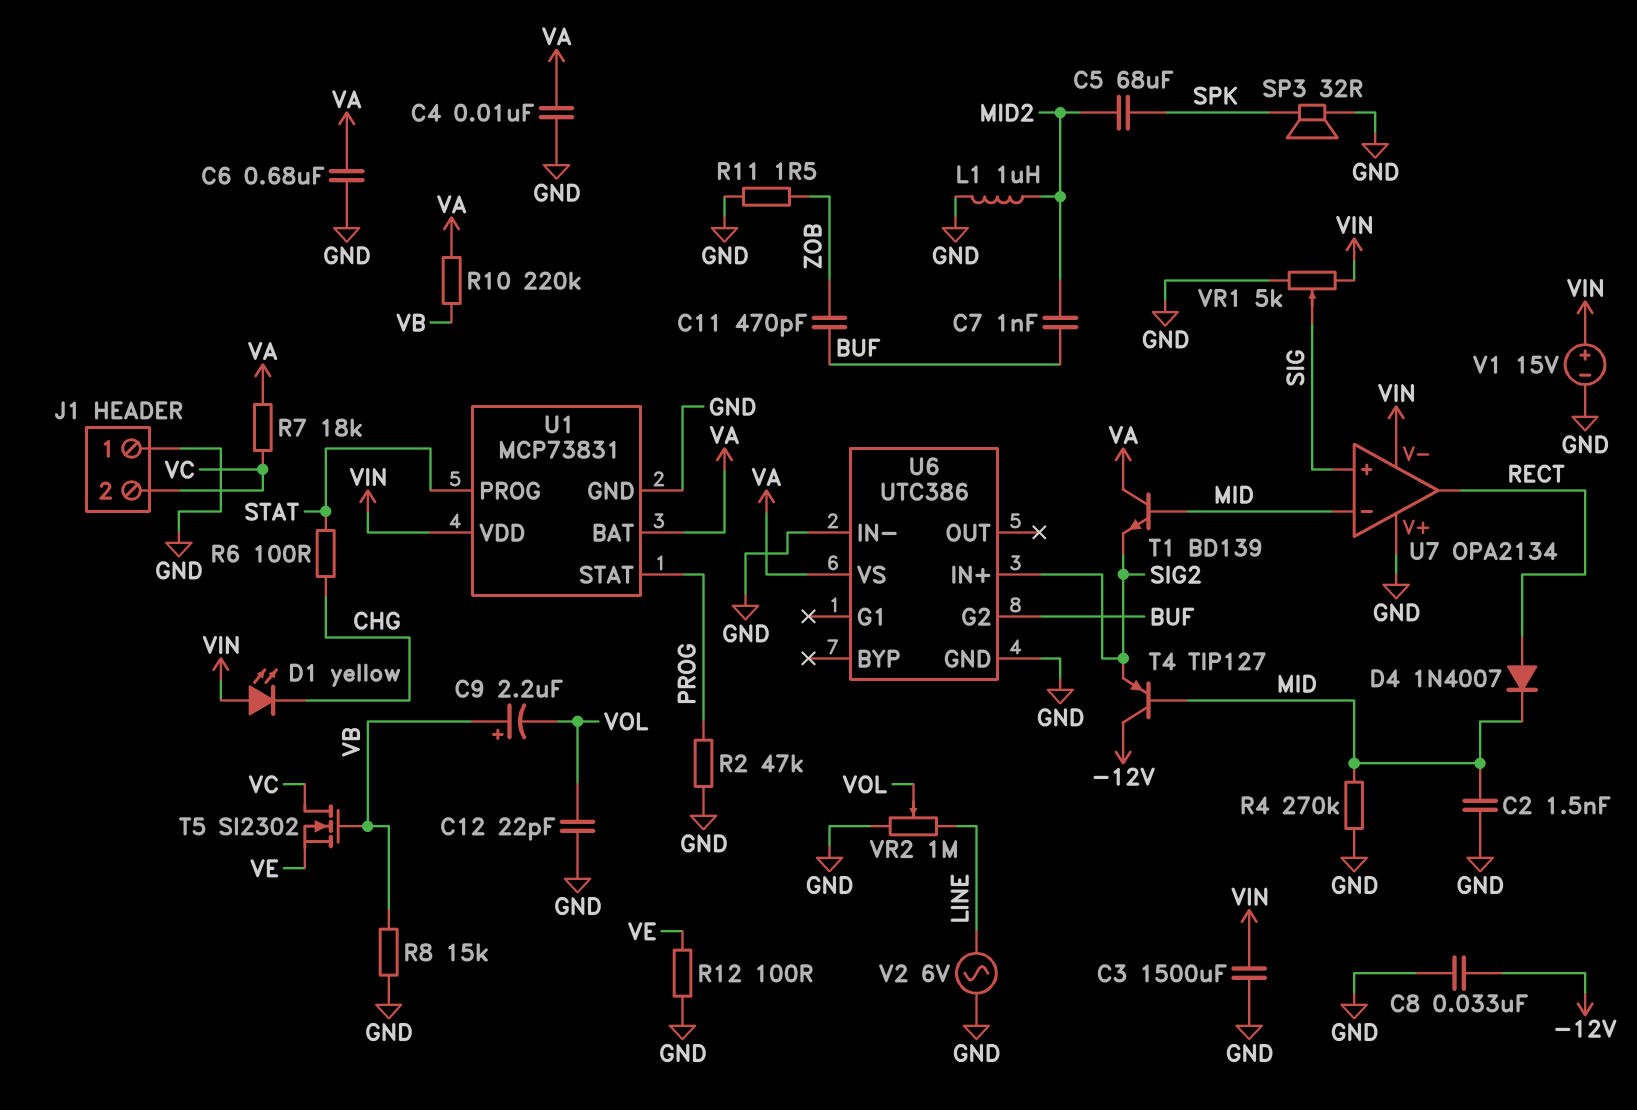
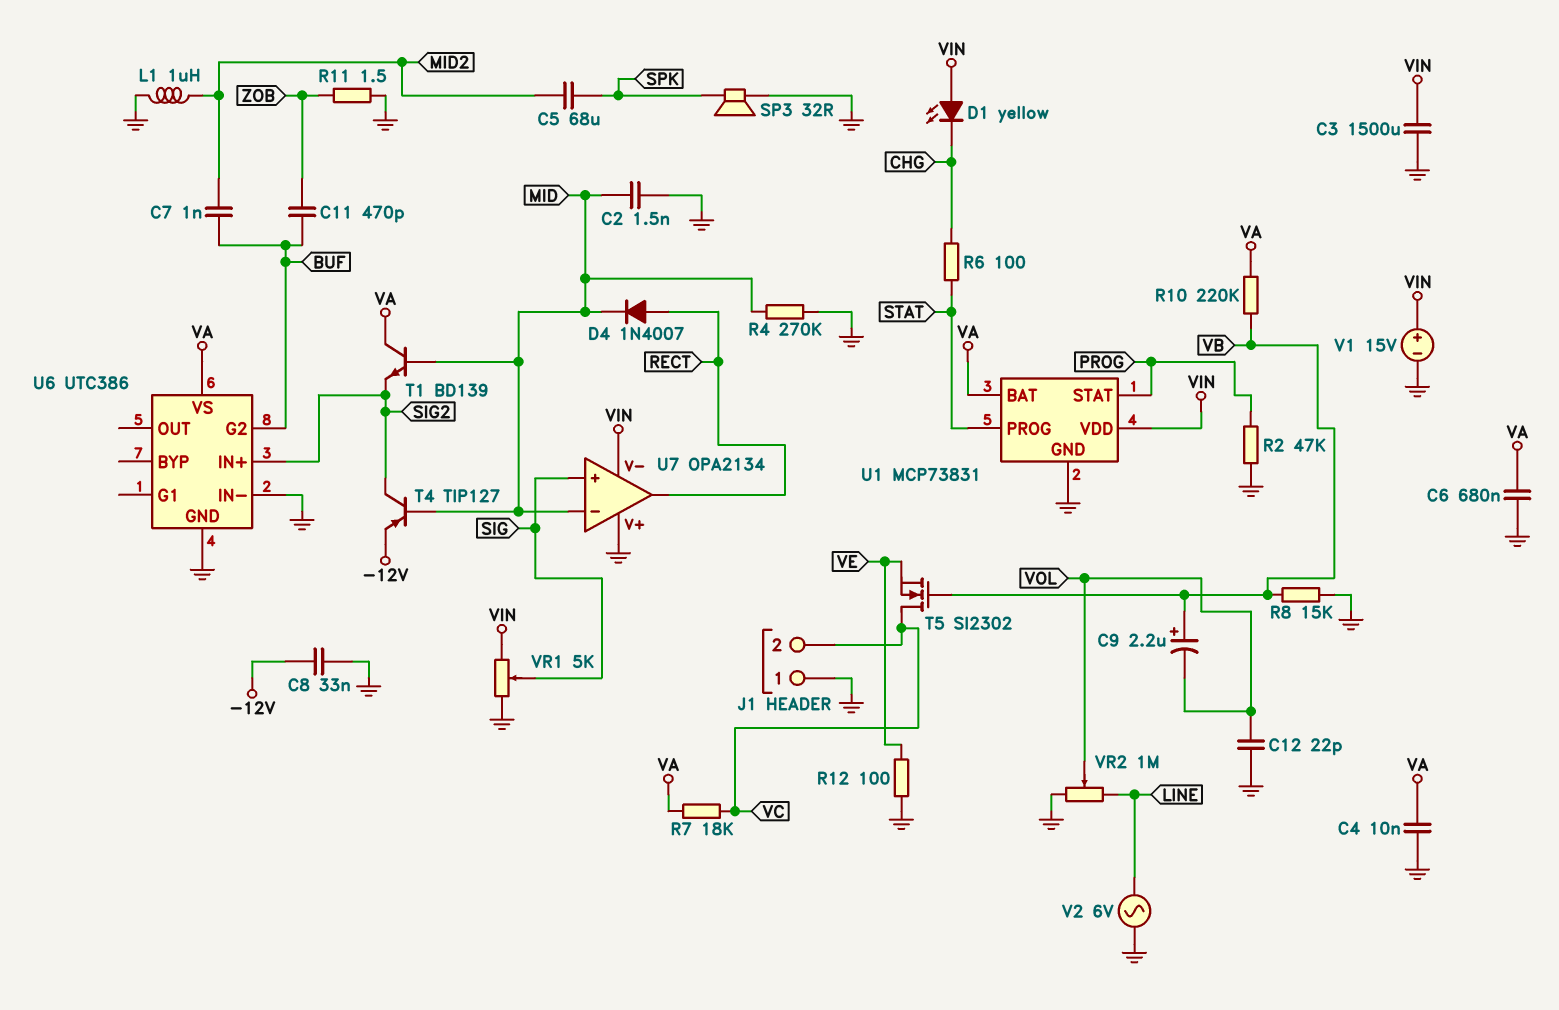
T4: PNP TIP127 (B MID, C -12V, E SIG2) -> PNP TIP127 (B MID, C SIG2, E -12V)

